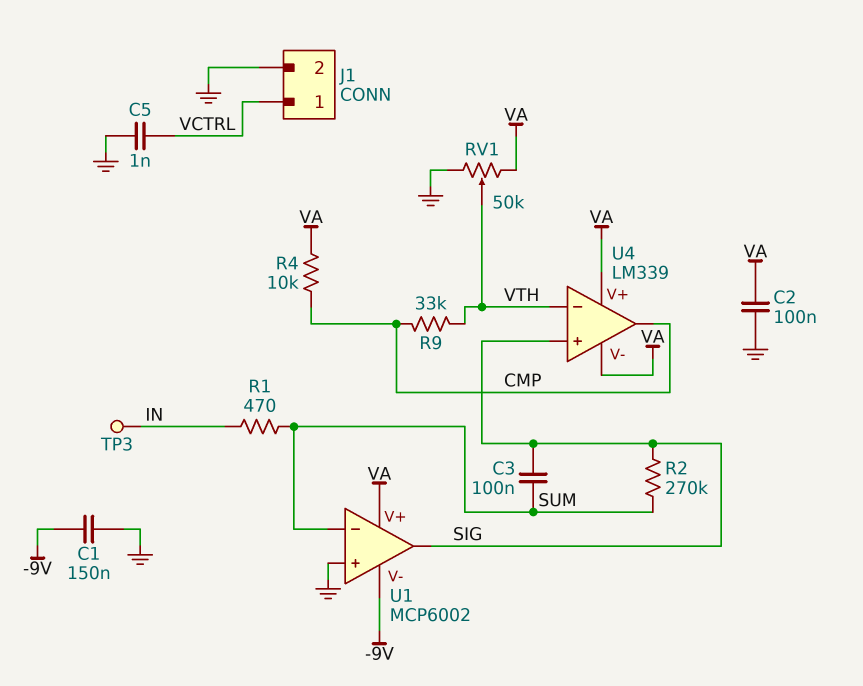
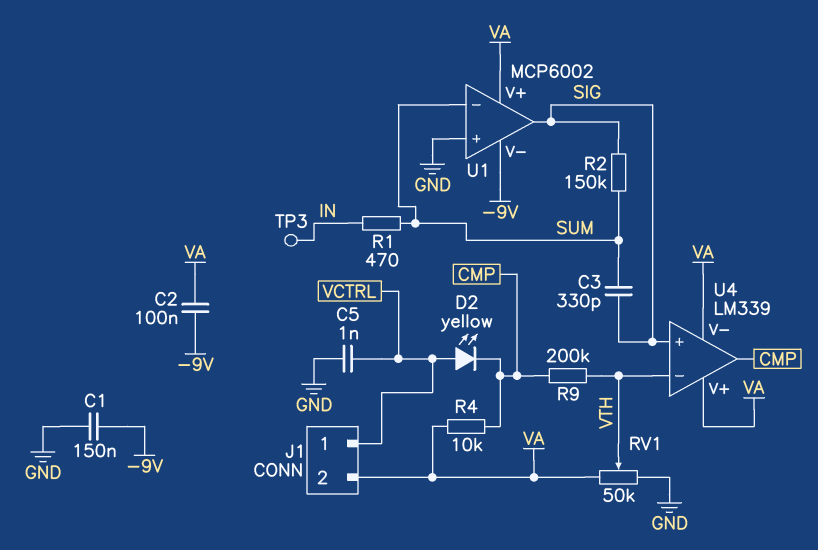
C2: 100nF (GND, VA) -> 100nF (-9V, VA)
C3: 100nF (SIG, SUM) -> 330pF (SIG, SUM)
D2: none -> LED yellow (A VCTRL, K CMP)
J1 pin 2: GND -> VA
R2: 270k (SIG, SUM) -> 150k (SIG, SUM)
R9: 33k (CMP, VTH) -> 200k (CMP, VTH)

